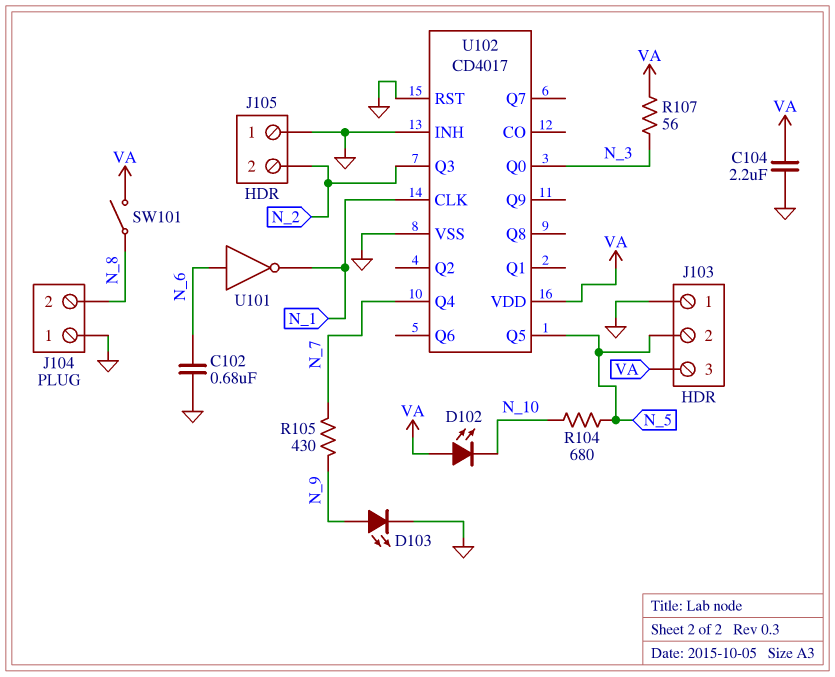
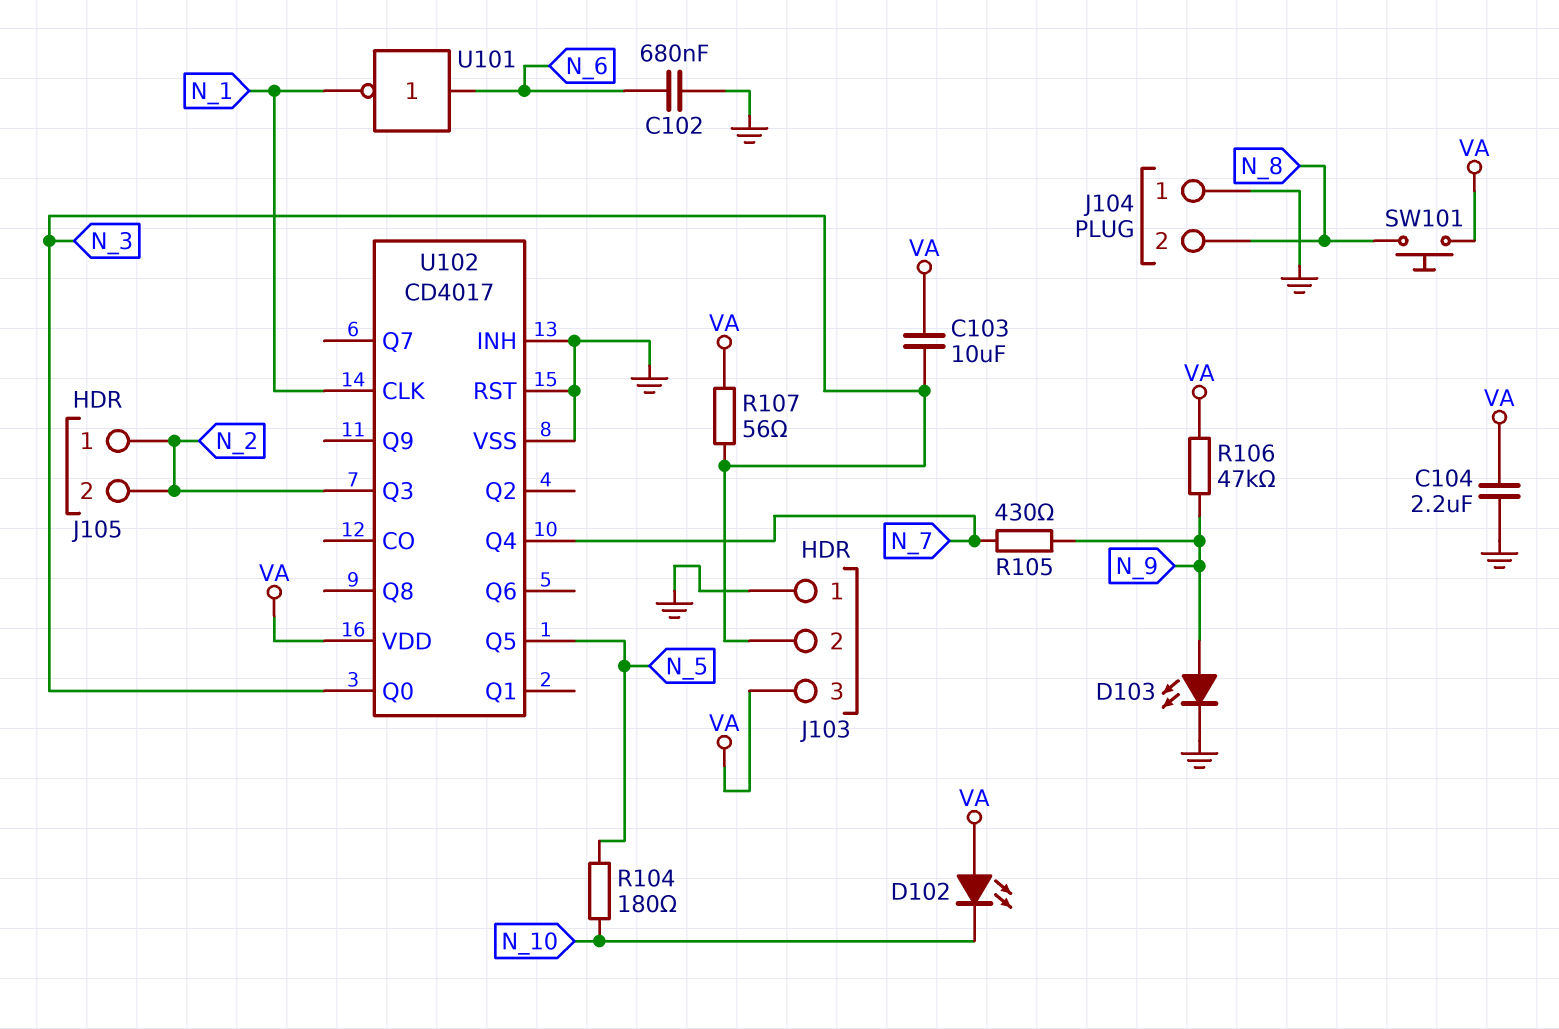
C103: none -> 10uF (N_3, VA)
J103 pin 2: N_5 -> N_3
J105 pin 1: GND -> N_2
R104: 680 (N_5, N_10) -> 180 (N_5, N_10)
R106: none -> 47k (N_9, VA)
SW101: switch (N_8, VA) -> button (N_8, VA)

